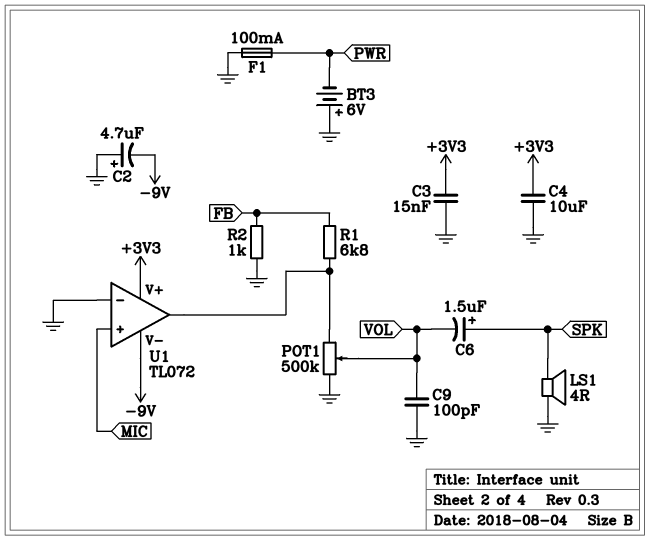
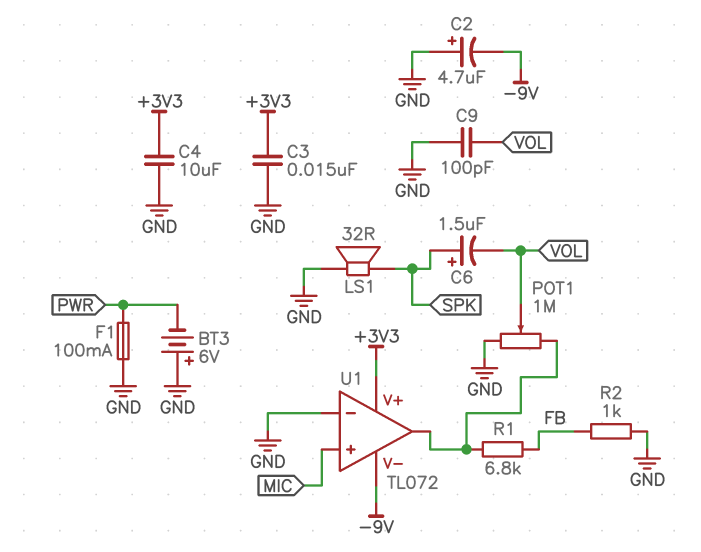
LS1: speaker 4R (GND, SPK) -> speaker 32R (GND, SPK)
POT1: 500k (GND, U1/out, wiper VOL) -> 1M (GND, U1/out, wiper VOL)

